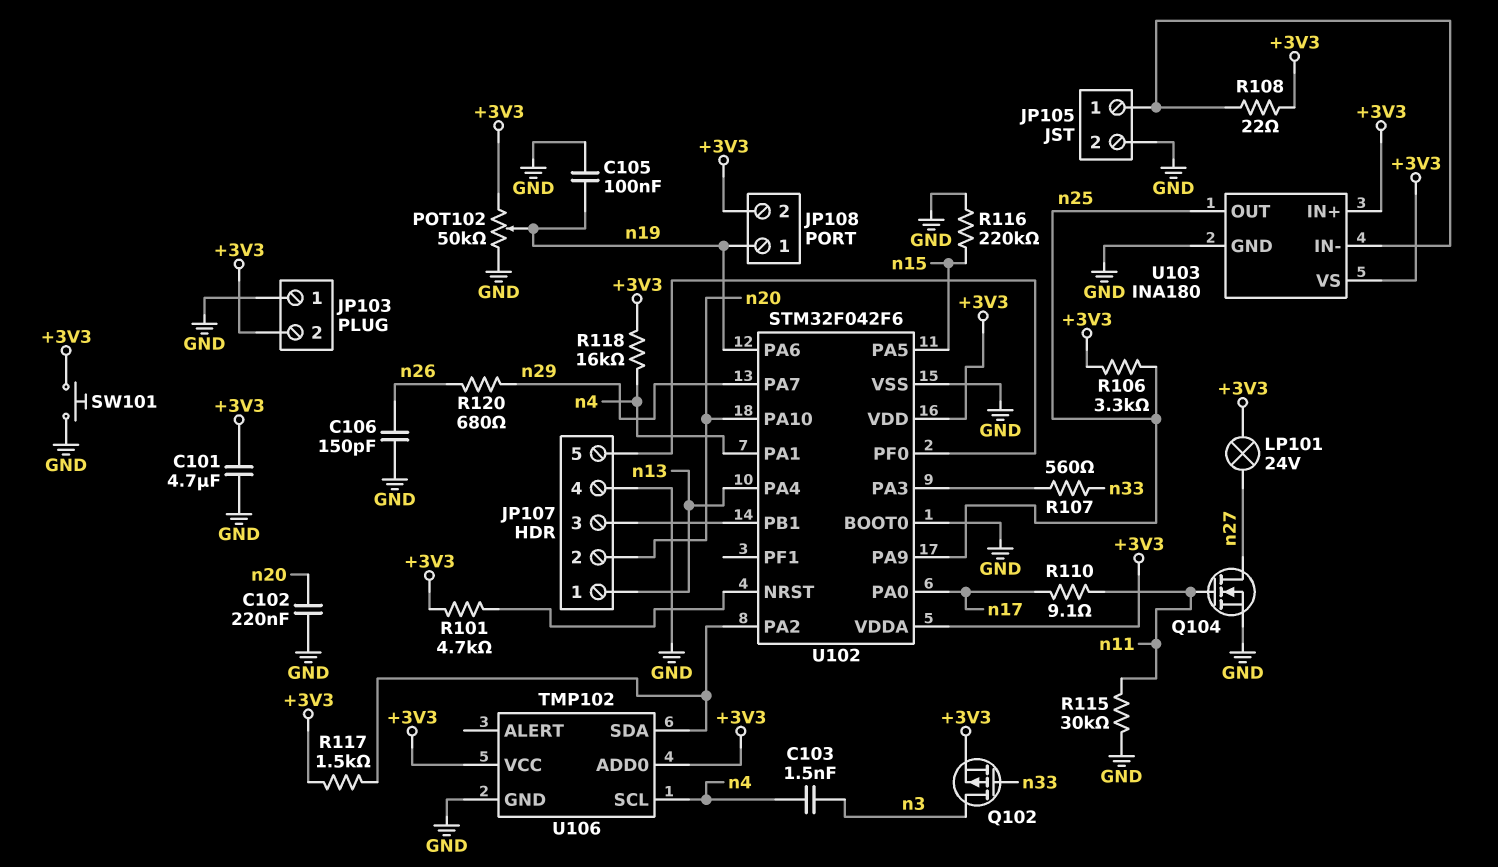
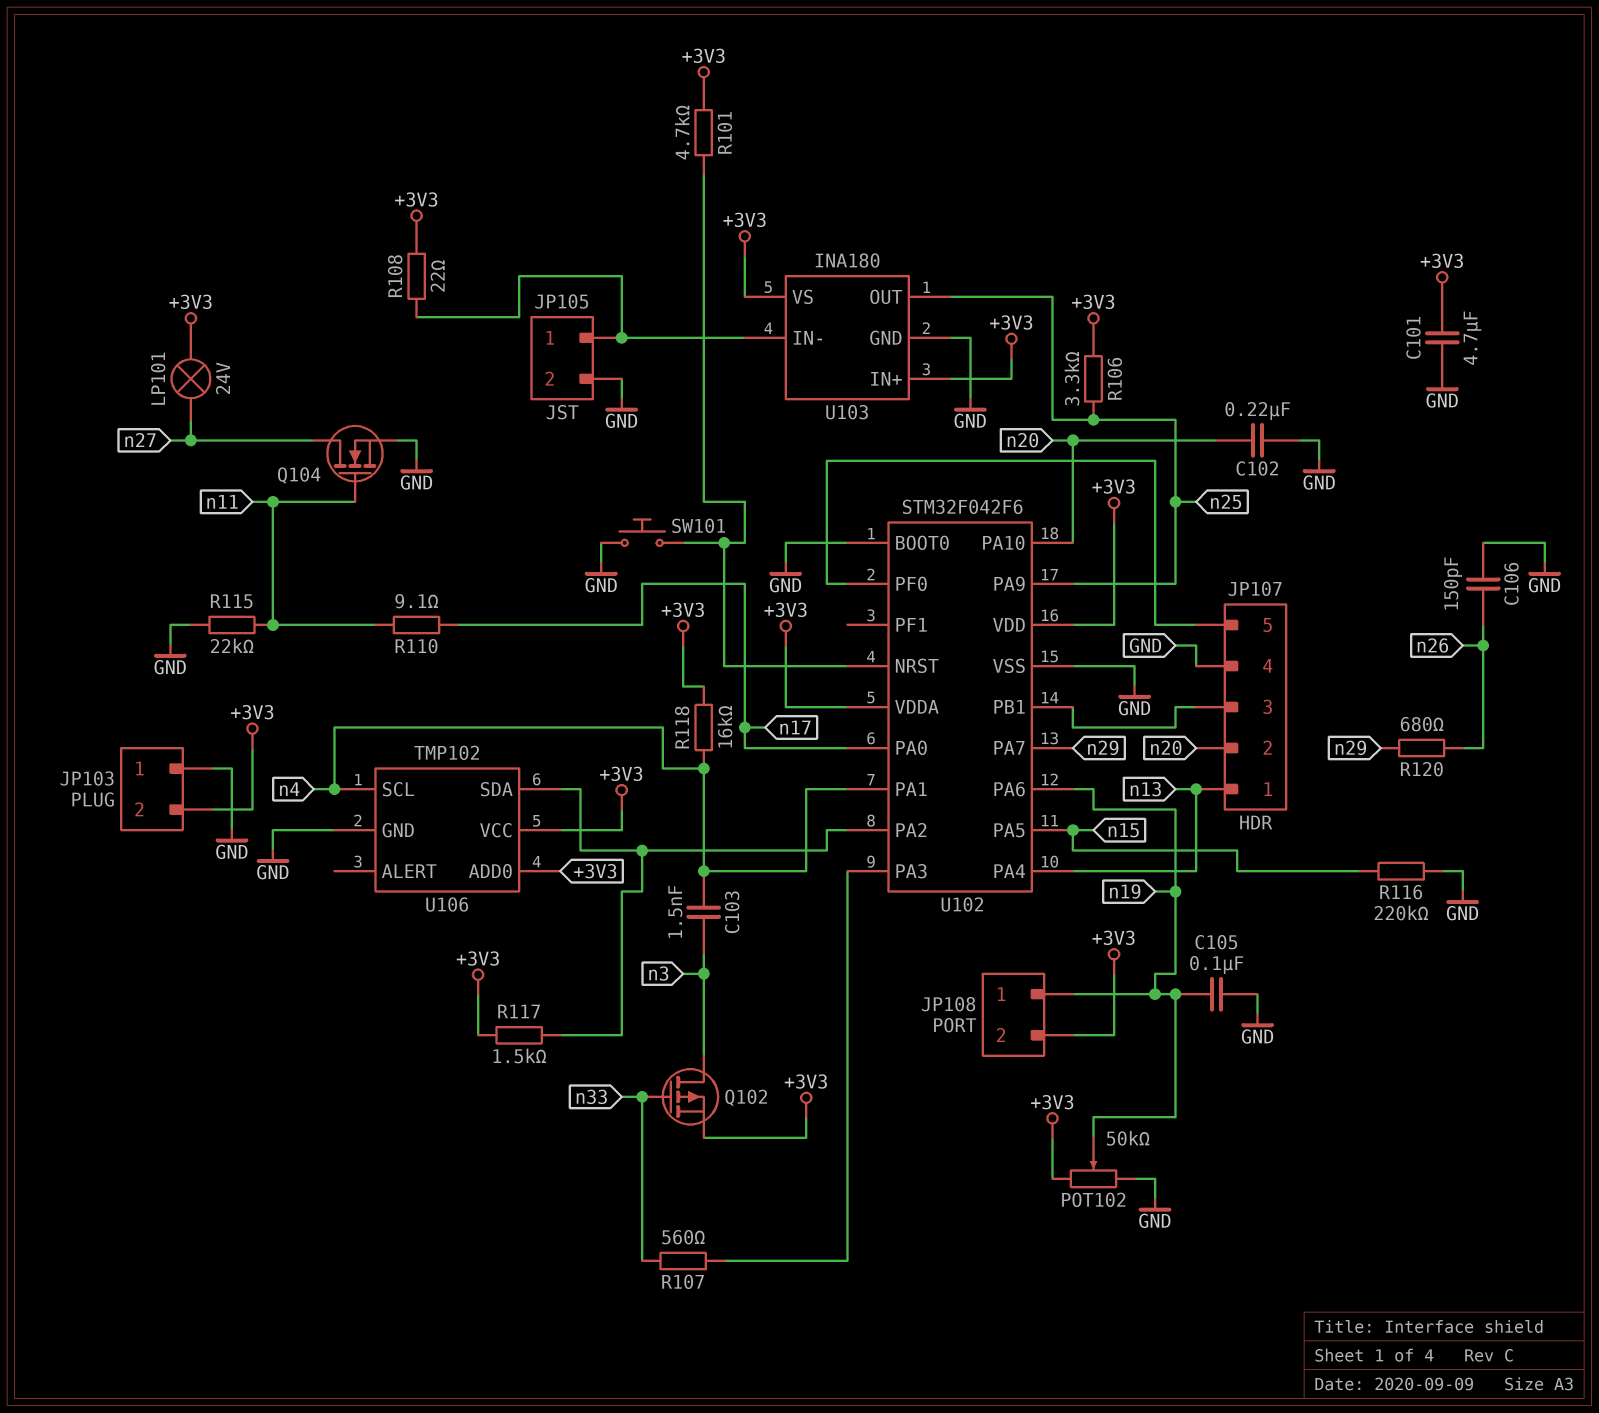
R115: 30k (GND, n11) -> 22k (GND, n11)
SW101: button (+3V3, GND) -> button (GND, U102/NRST)

